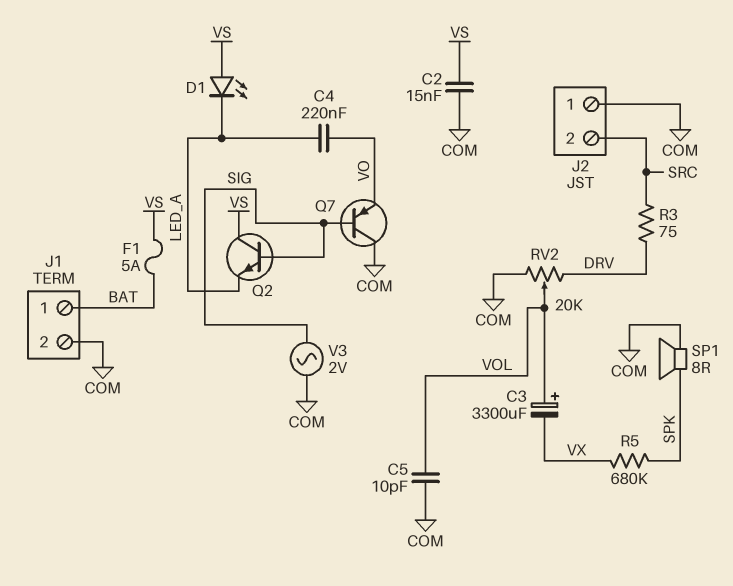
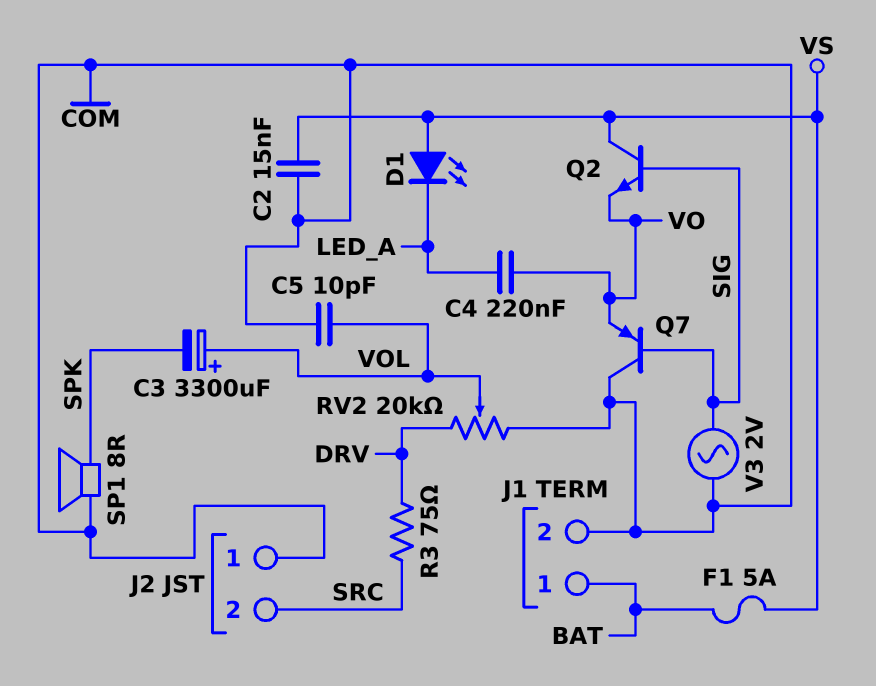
C3: 3300uF (plus VOL, minus VX) -> 3300uF (plus VOL, minus SPK)
Q2: NPN (B SIG, C VS, E LED_A) -> NPN (B SIG, C VS, E VO)
R5: 680k (SPK, VX) -> none

